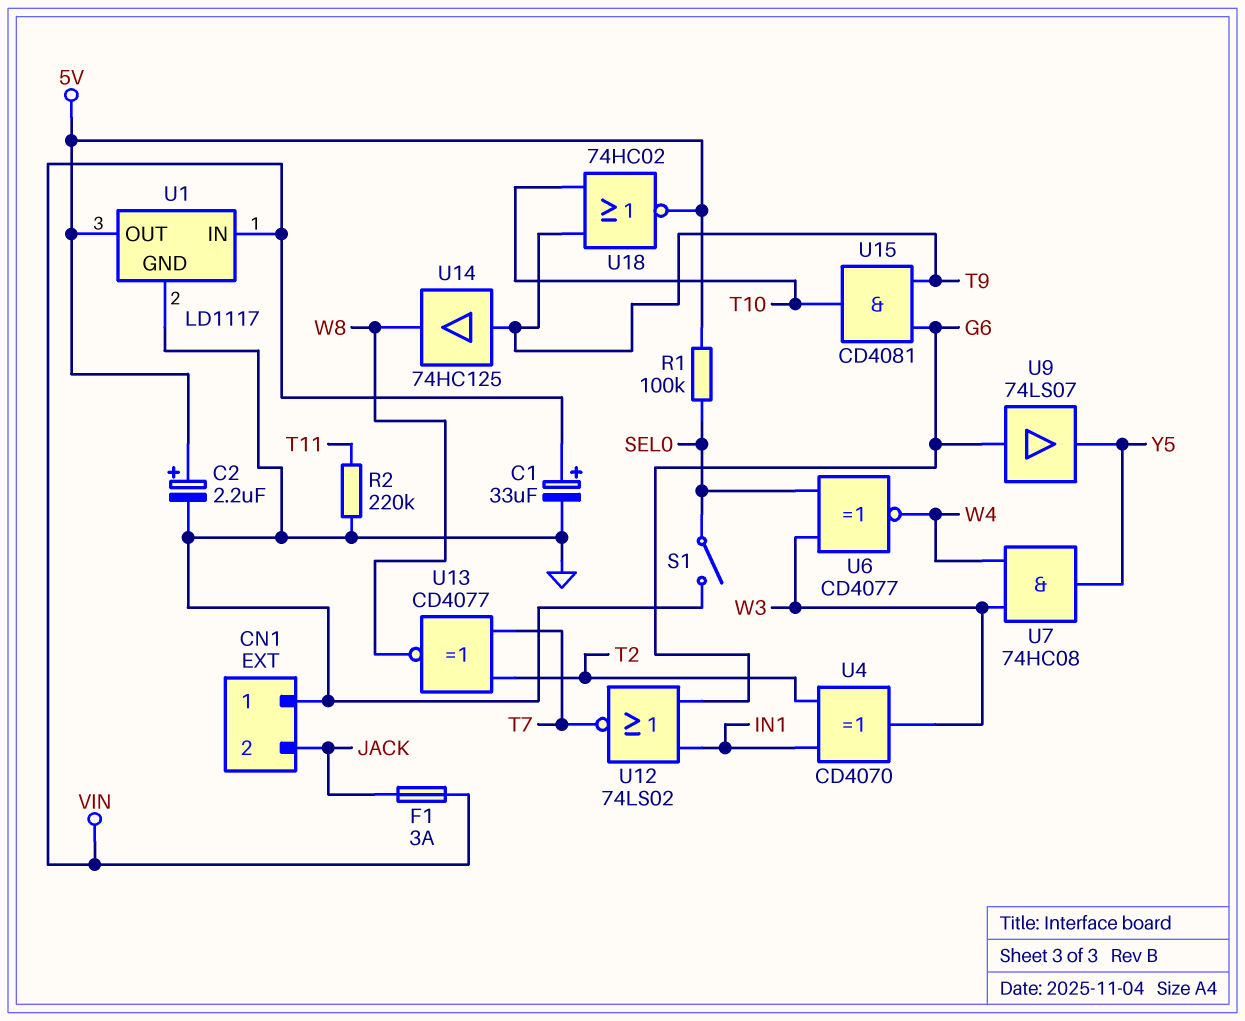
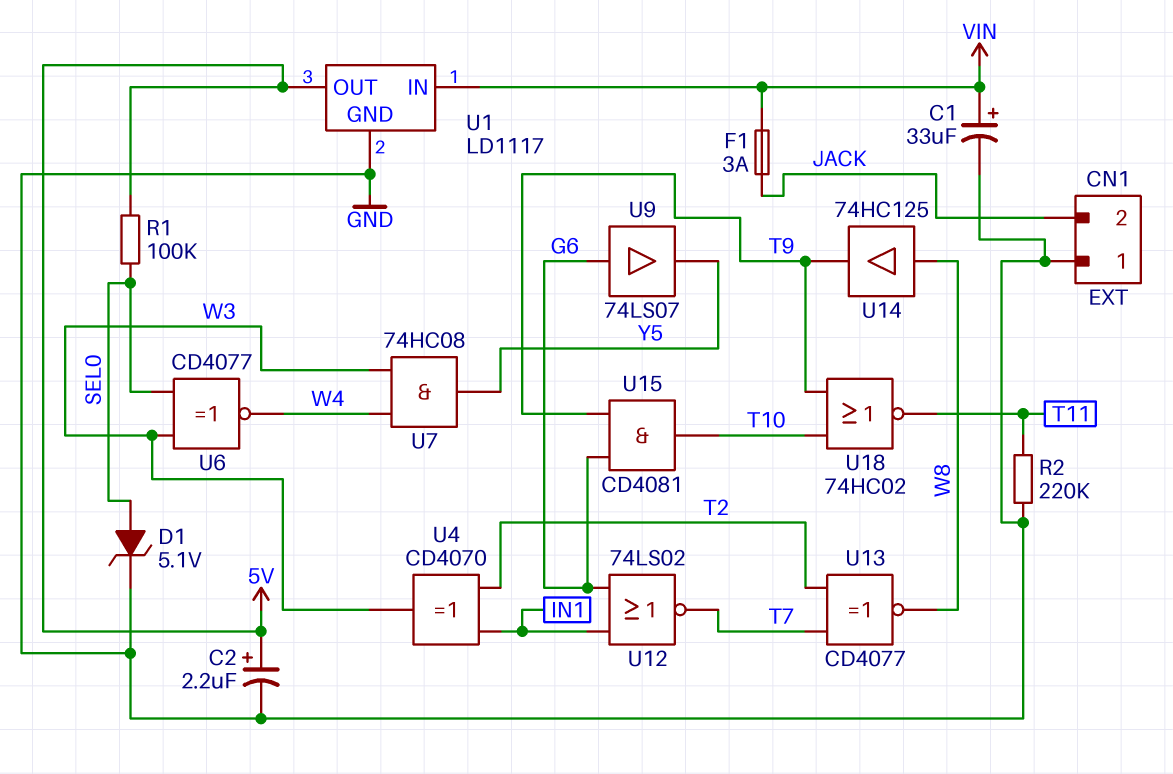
D1: none -> zener 5.1V (A SEL0, K GND)
S1: switch (GND, SEL0) -> none
U14: buffer 74HC125 (in T9, out W8) -> buffer 74HC125 (in W8, out T9)
U18: NOR 74HC02 (in T9, in T10, out 5V) -> NOR 74HC02 (in T9, in T10, out T11)

